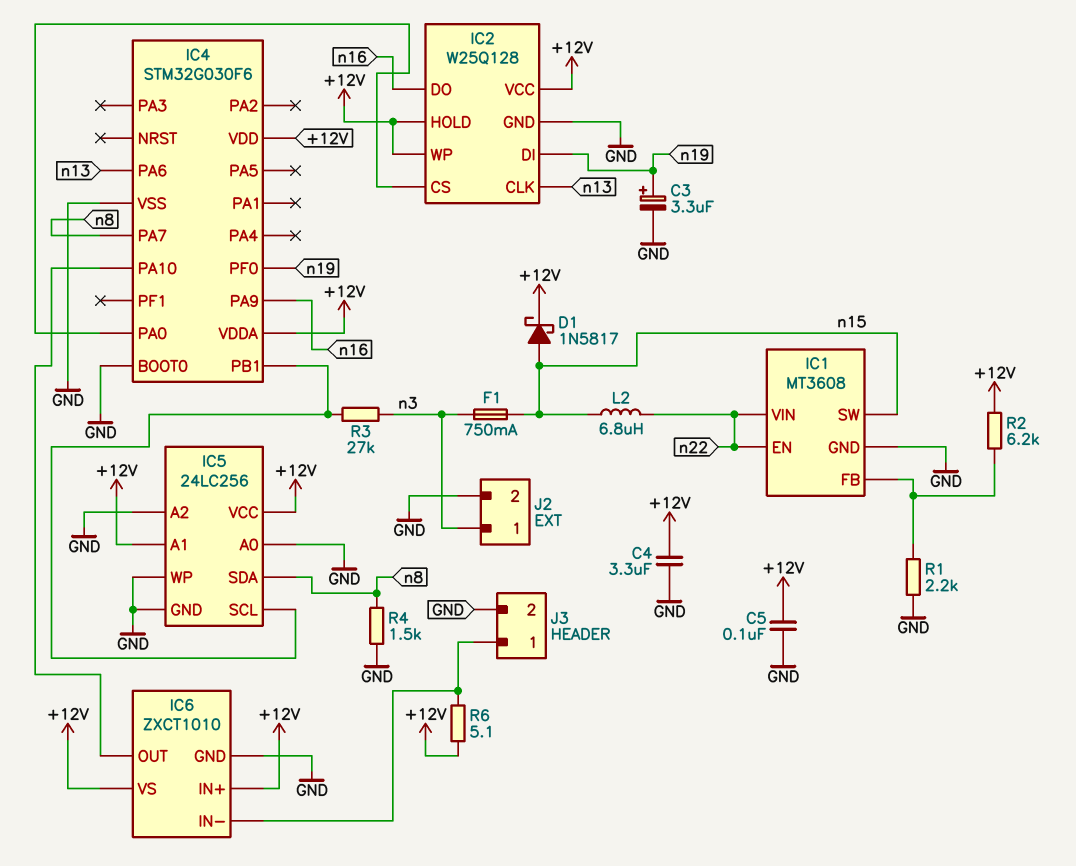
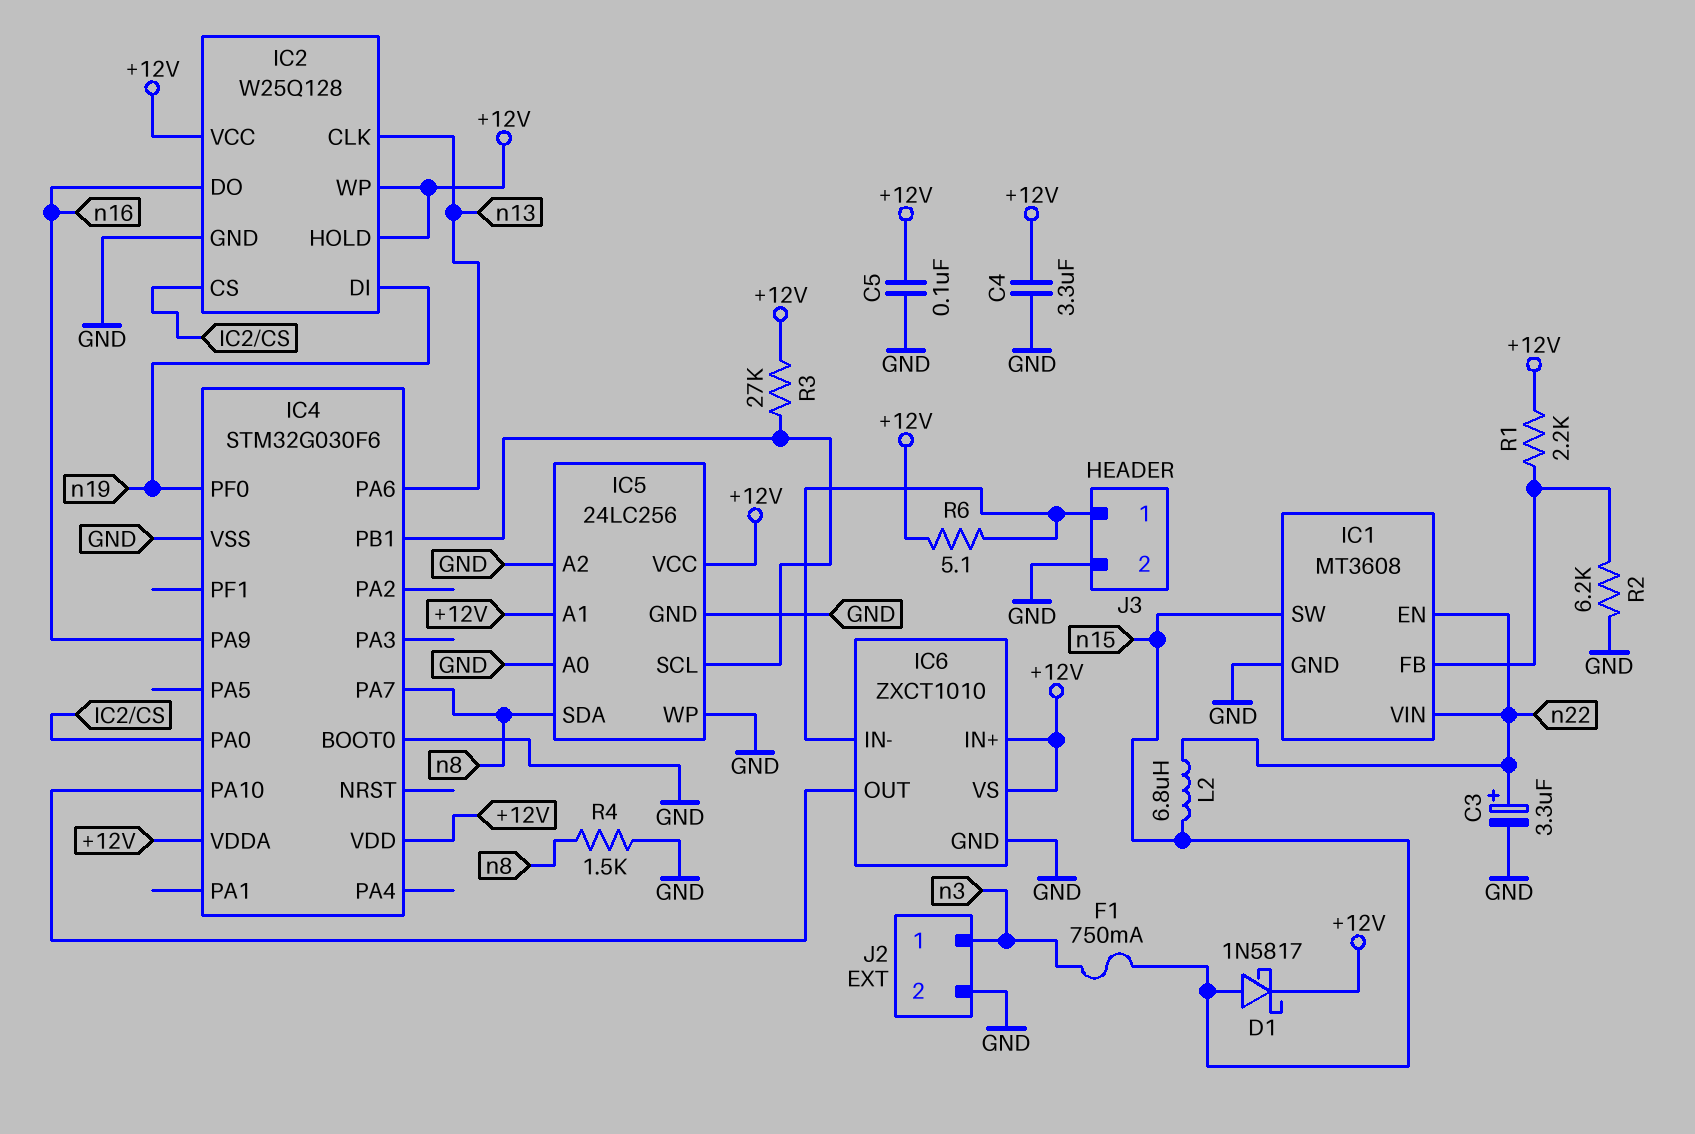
C3: 3.3uF (plus n19, minus GND) -> 3.3uF (plus n22, minus GND)
R1: 2.2k (GND, IC1/FB) -> 2.2k (+12V, IC1/FB)
R2: 6.2k (+12V, IC1/FB) -> 6.2k (GND, IC1/FB)
R3: 27k (IC4/PB1, n3) -> 27k (+12V, IC4/PB1)

